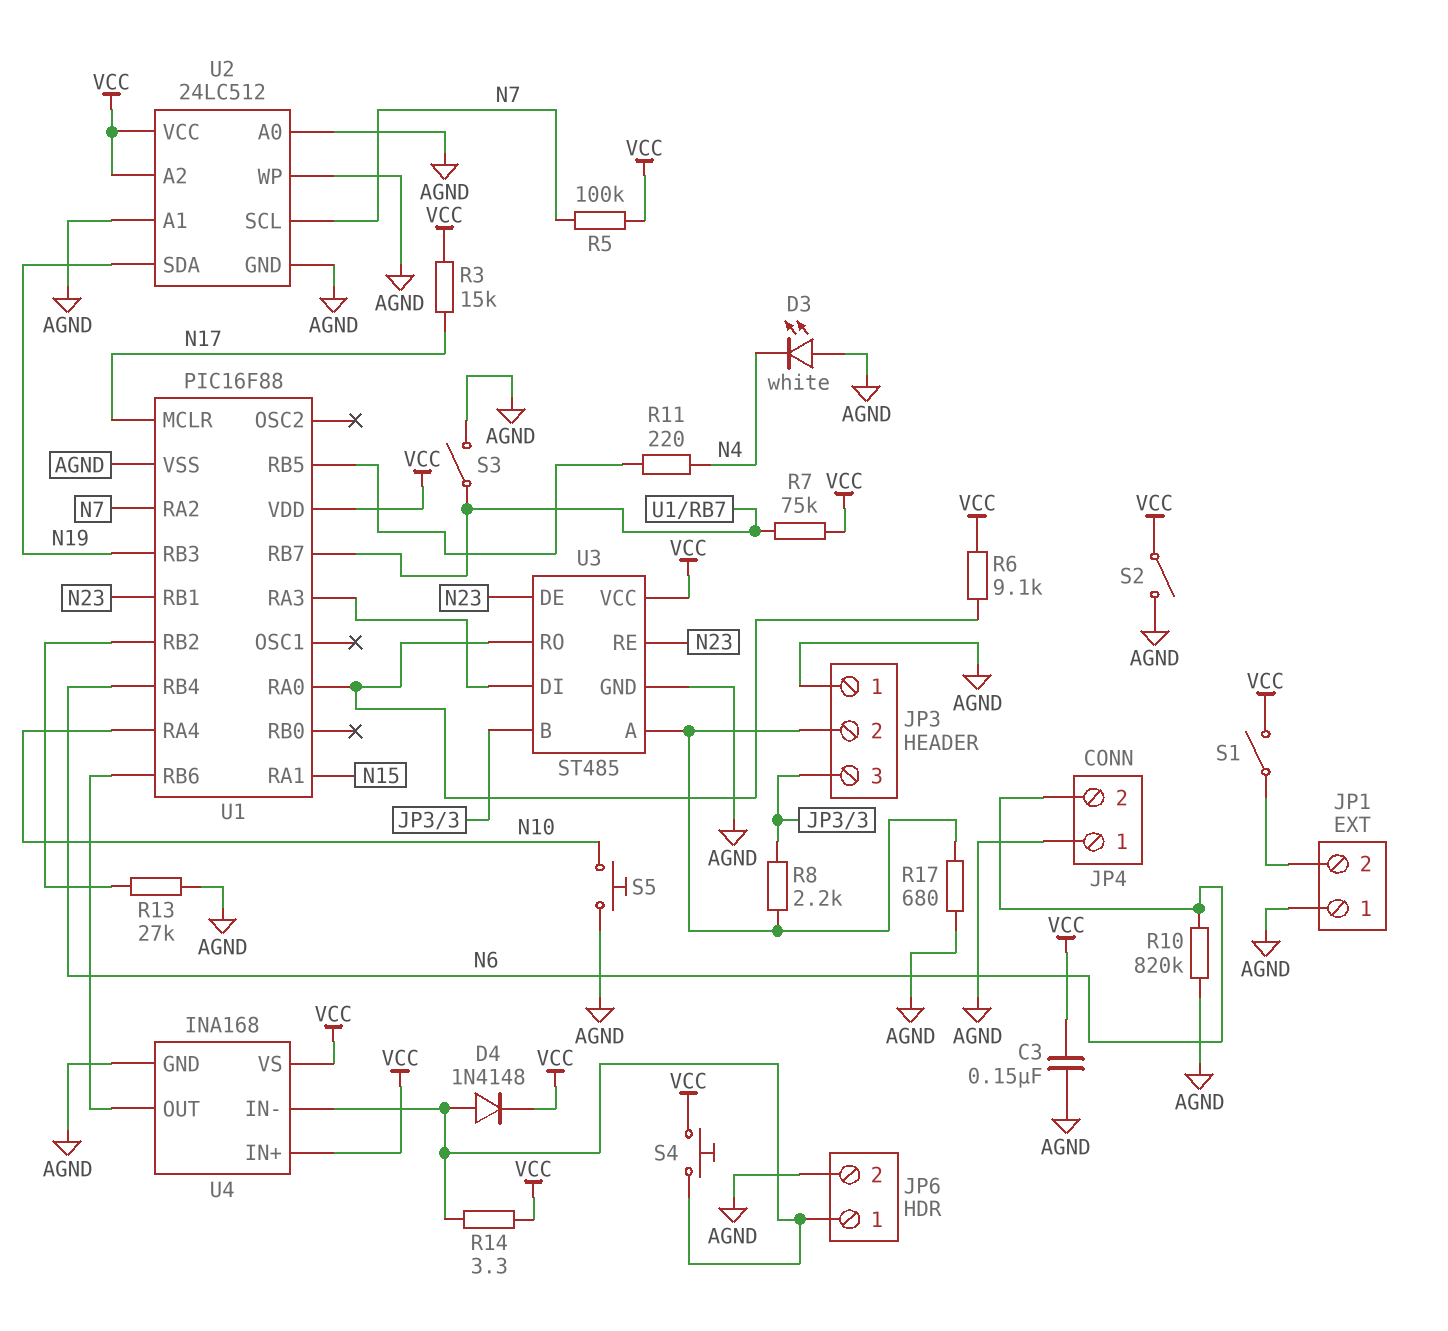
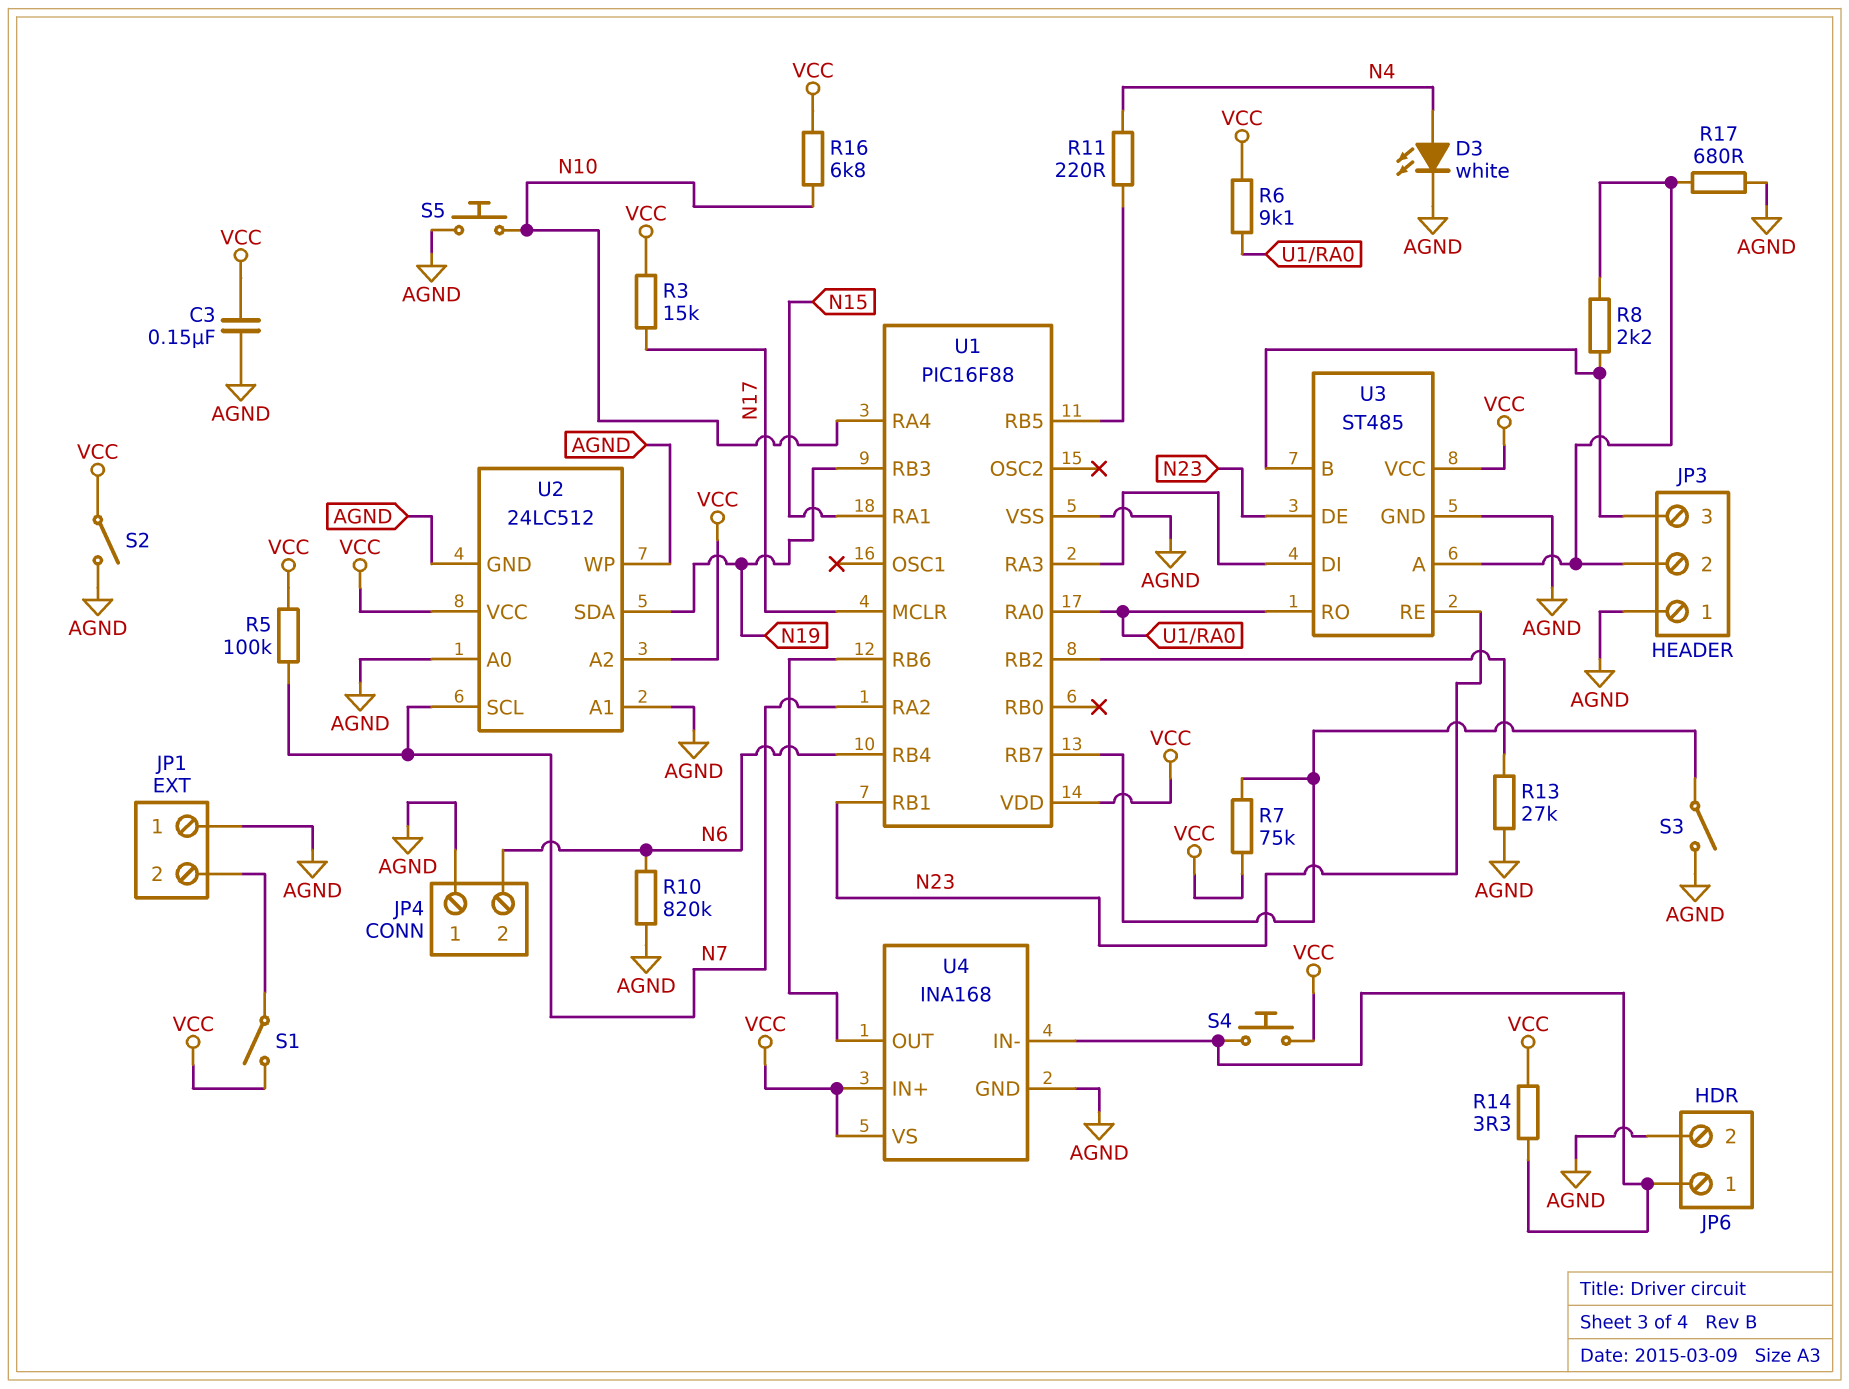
D3: LED white (A AGND, K N4) -> LED white (A N4, K AGND)
D4: diode 1N4148 (A JP6/1, K VCC) -> none
R16: none -> 6.8k (N10, VCC)

